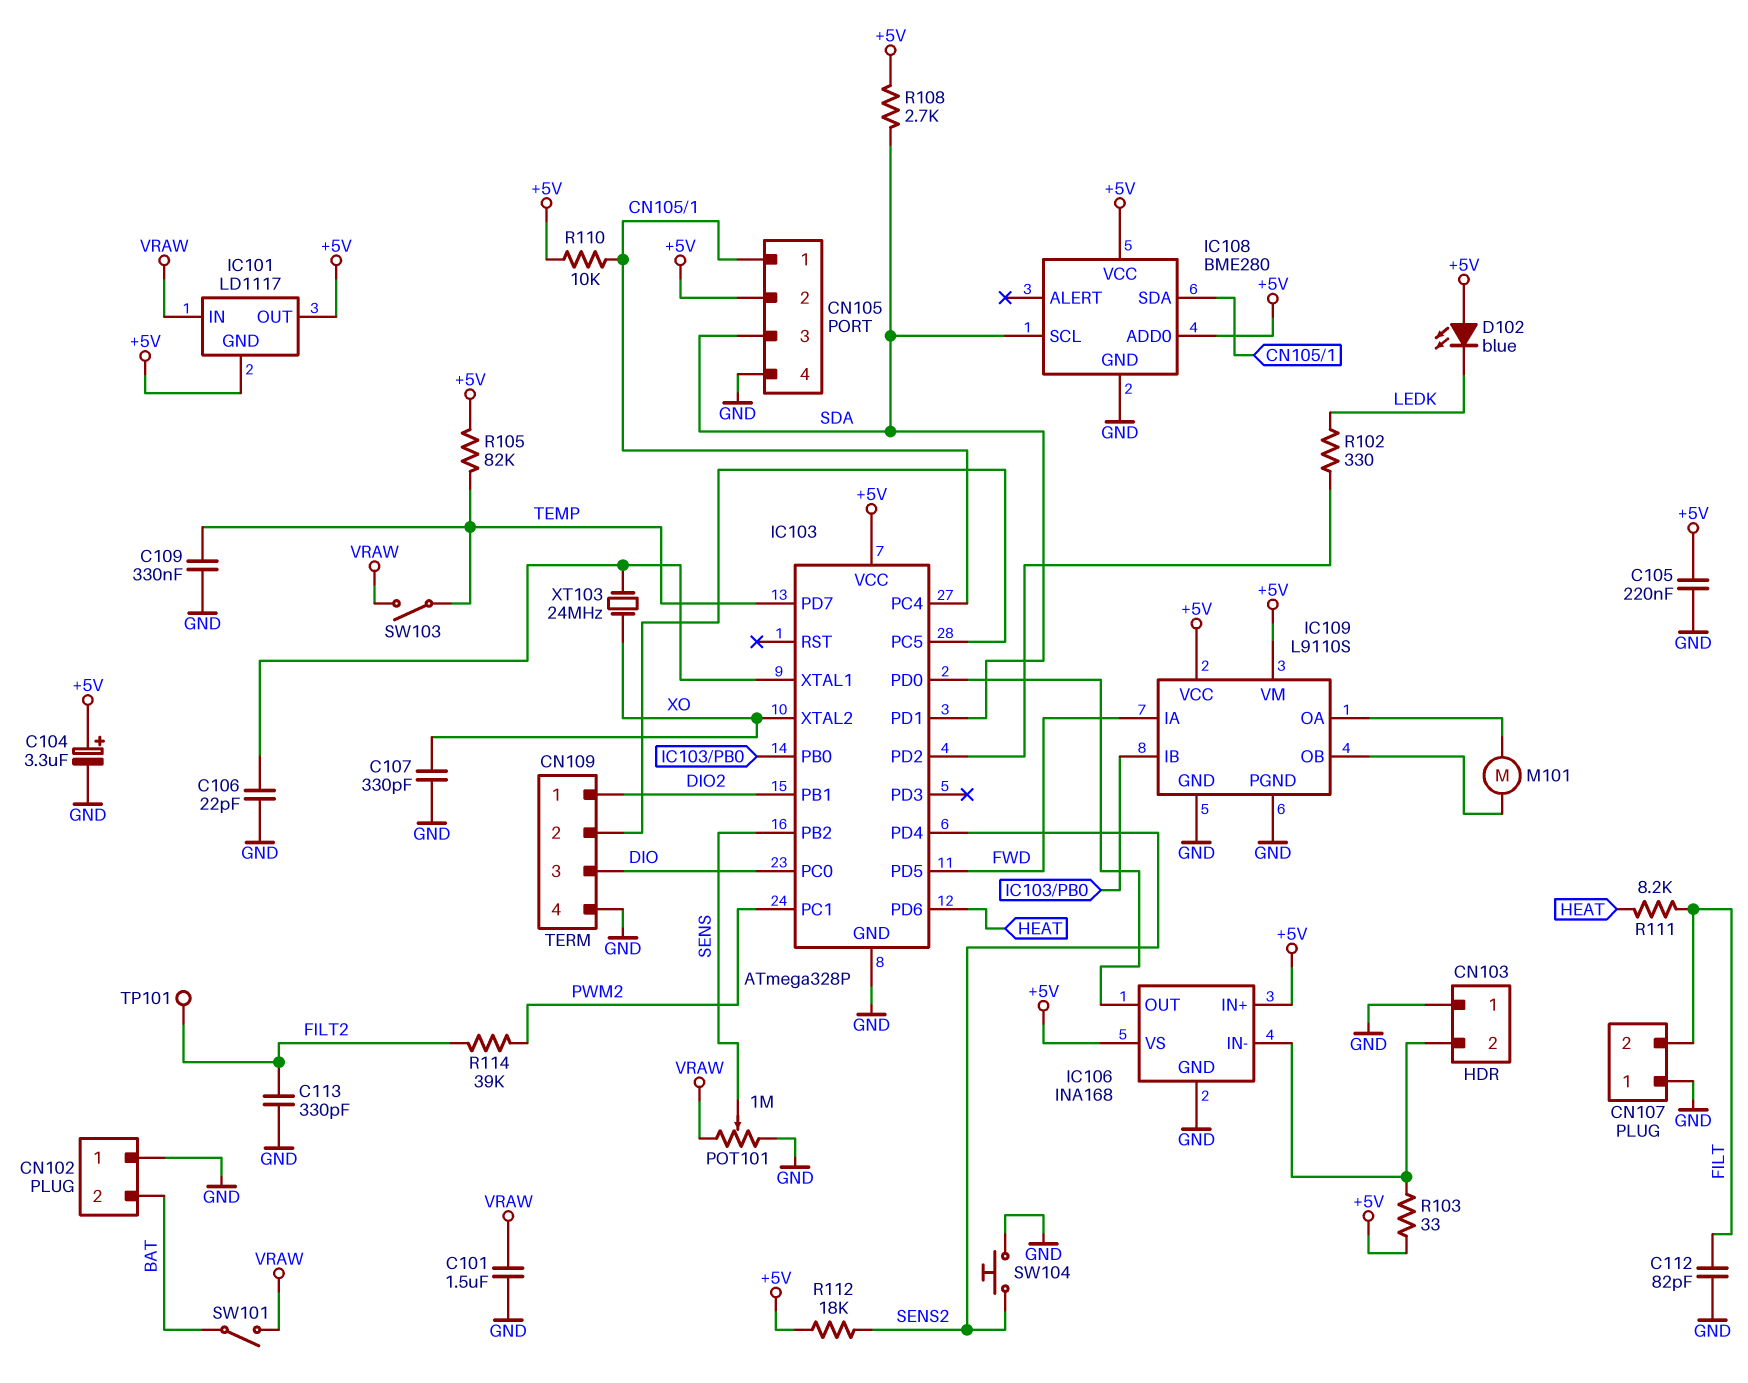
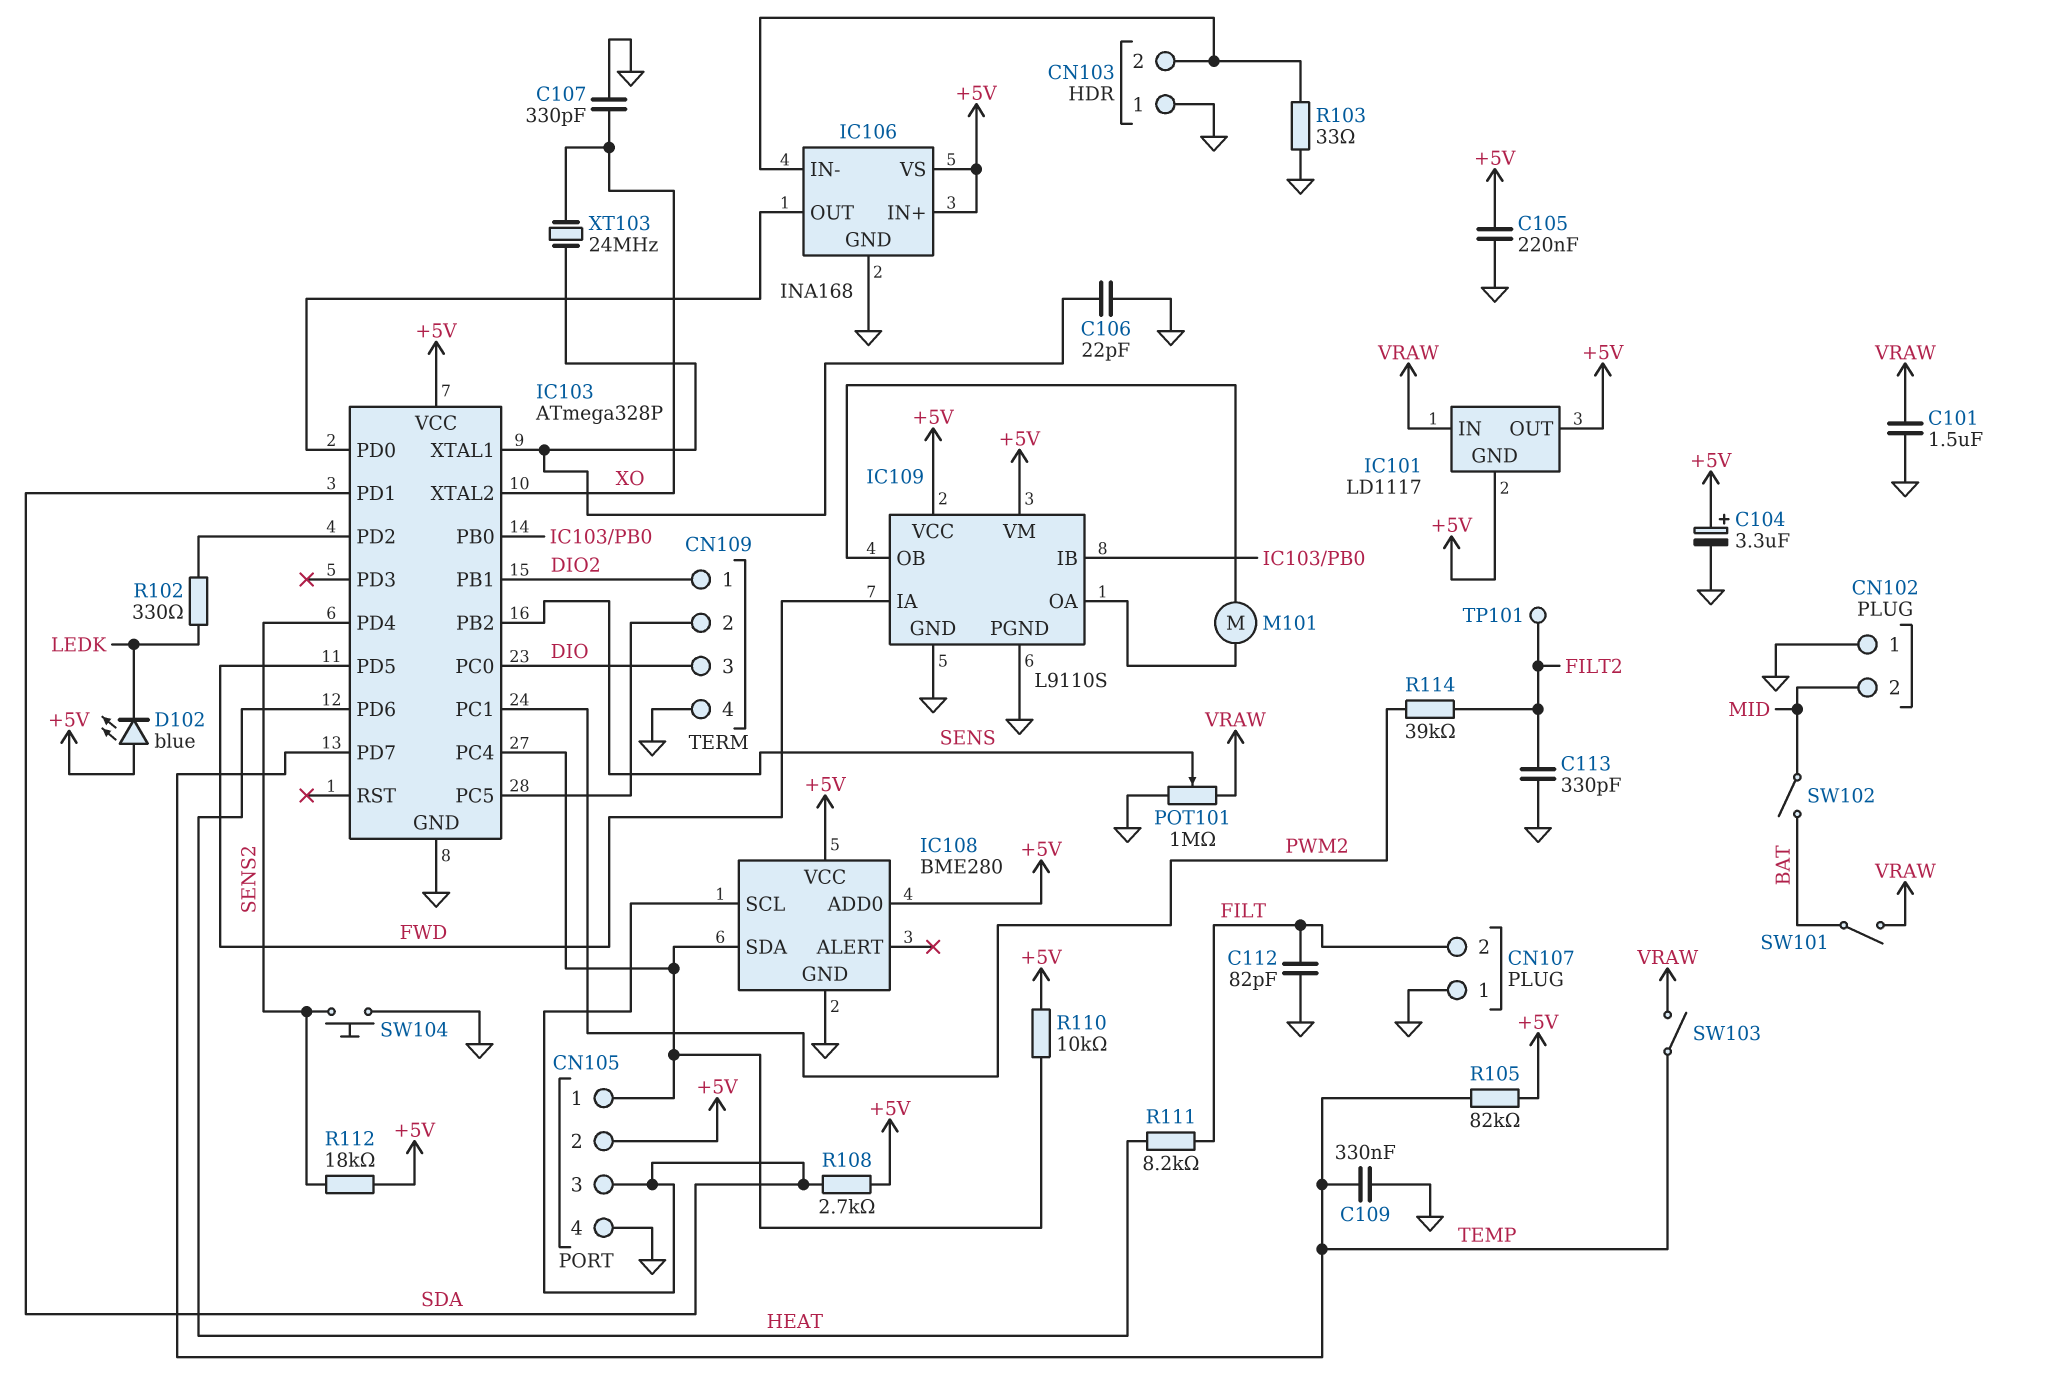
CN102 pin 2: BAT -> MID
R103: 33 (+5V, CN103/2) -> 33 (CN103/2, GND)
SW102: none -> switch (BAT, MID)

